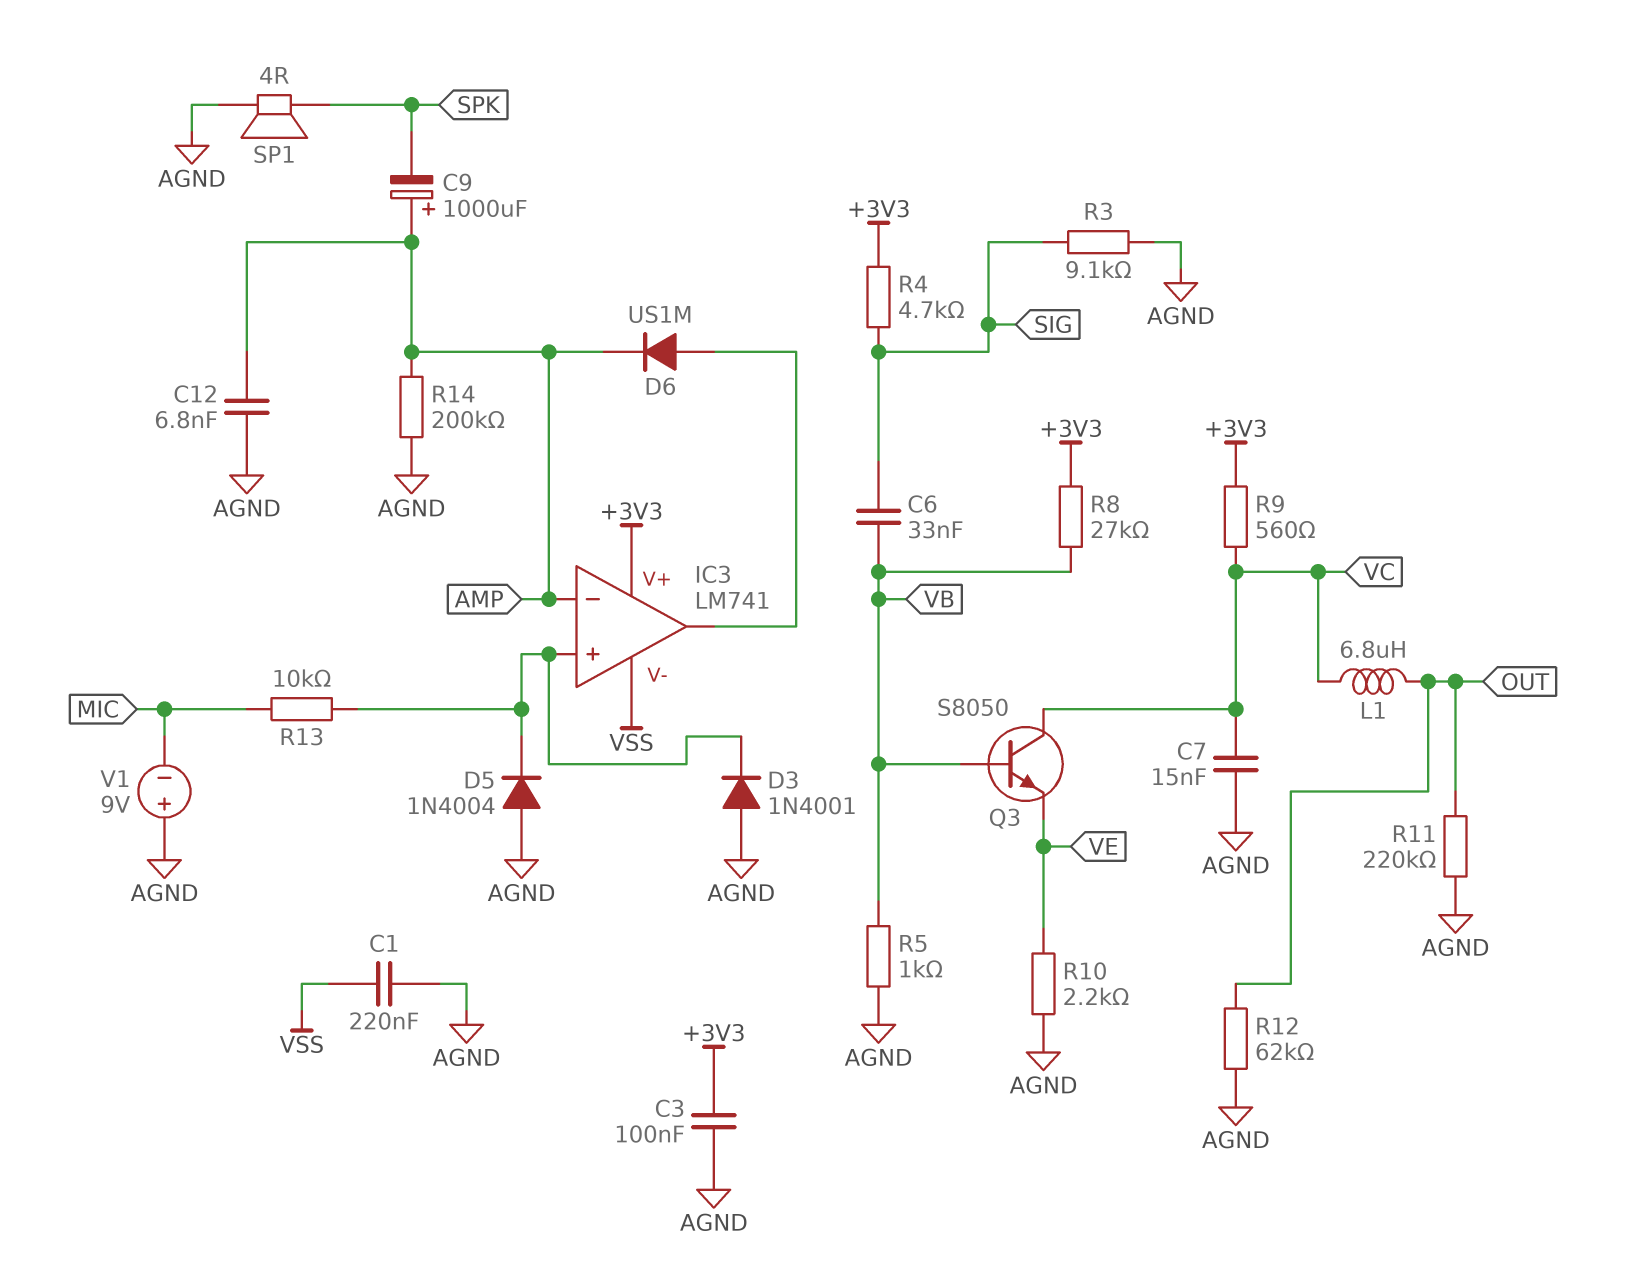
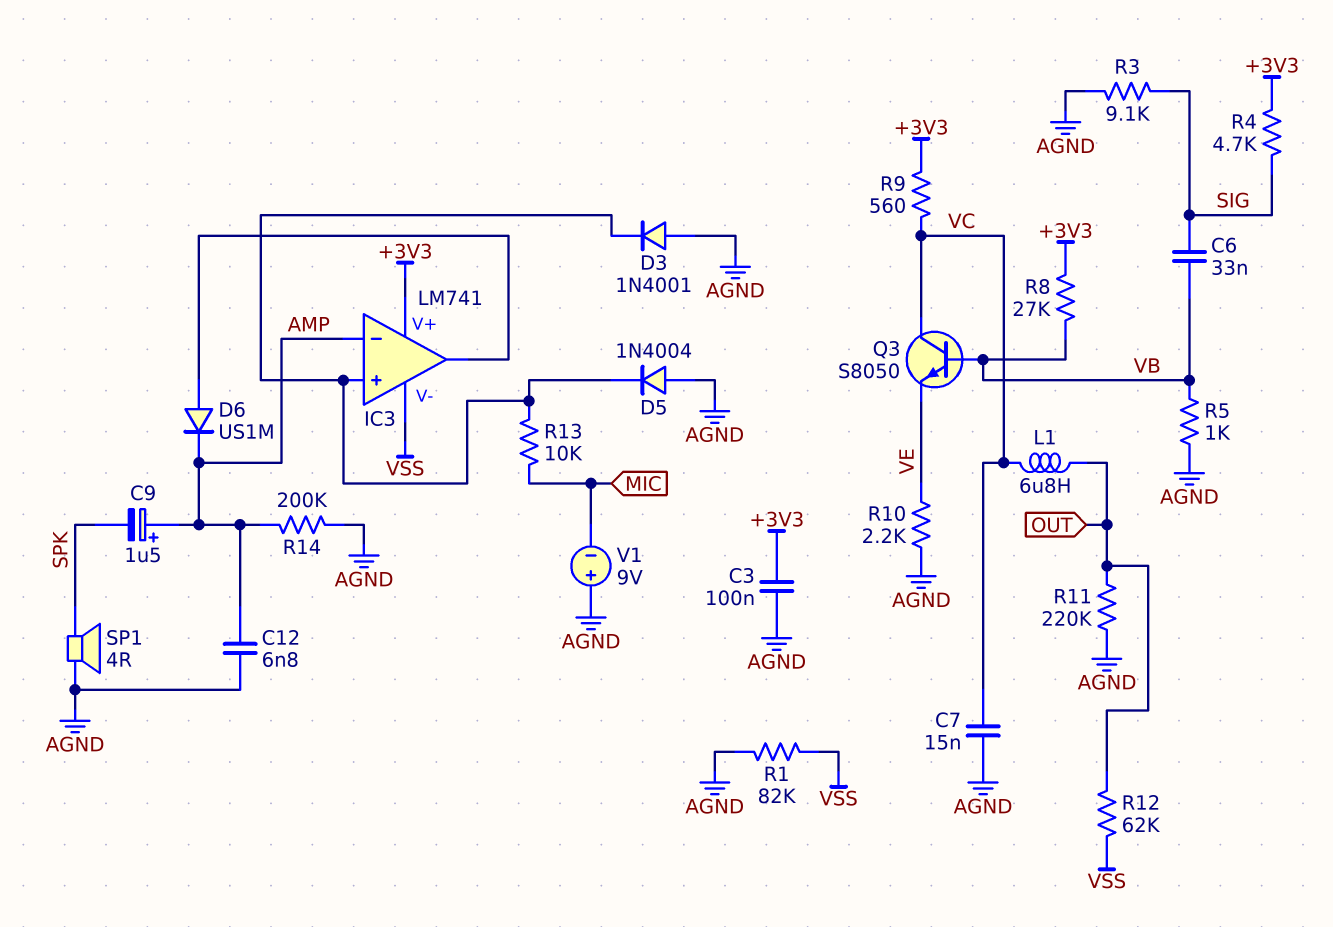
C1: 220nF (AGND, VSS) -> none
C9: 1000uF (plus AMP, minus SPK) -> 1.5uF (plus AMP, minus SPK)
R1: none -> 82k (AGND, VSS)
R12: 62k (AGND, OUT) -> 62k (OUT, VSS)

